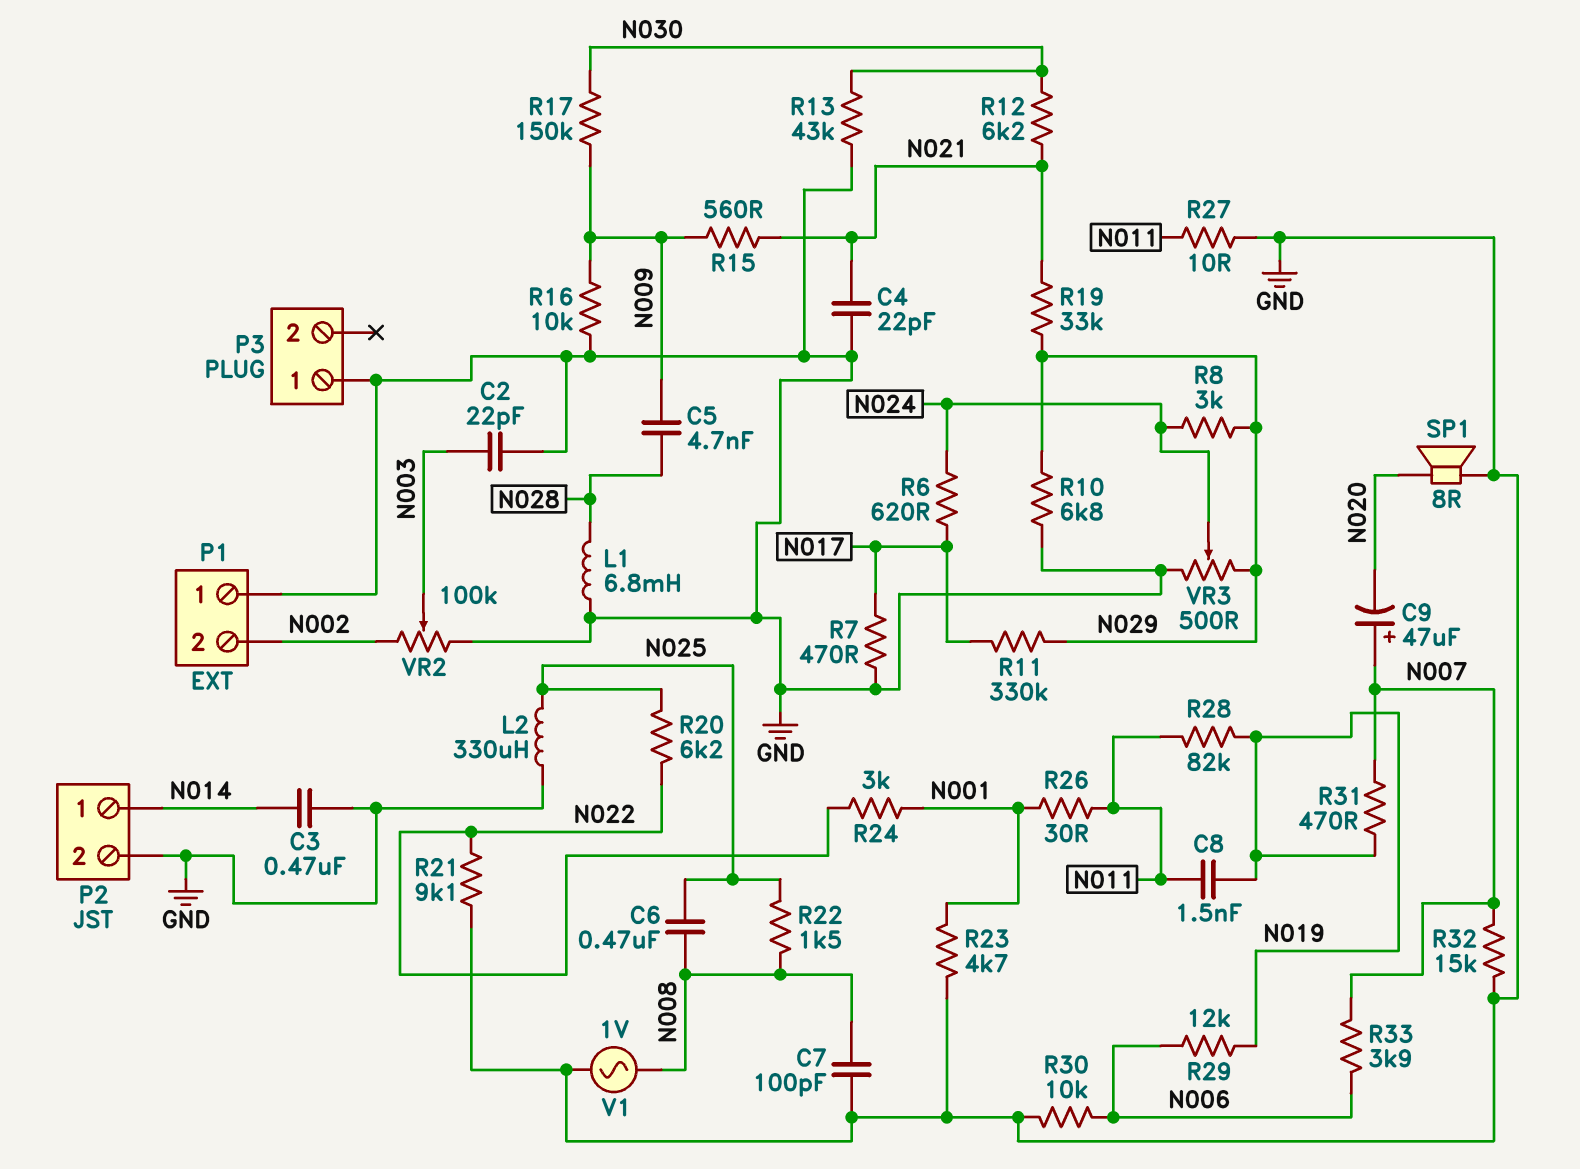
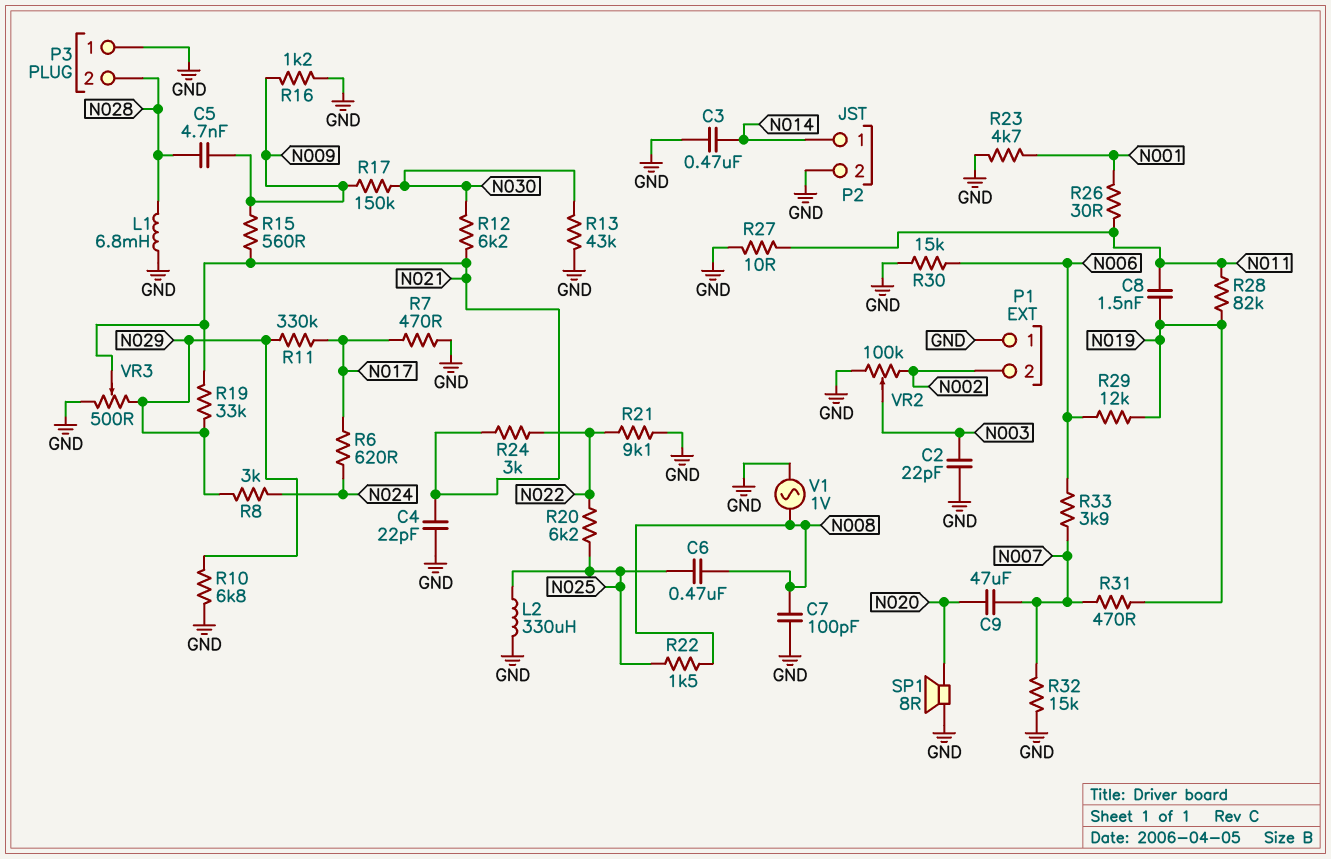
C9: 47uF (plus N007, minus N020) -> 47uF (N007, N020)
P3 pin 2: none -> N028
R16: 10k (GND, N009) -> 1.2k (GND, N009)
R24: 3k (N001, N022) -> 3k (N021, N022)
R30: 10k (GND, N006) -> 15k (GND, N006)
VR3: 500 (GND, N029, wiper N024) -> 500 (GND, N029, wiper N021)

